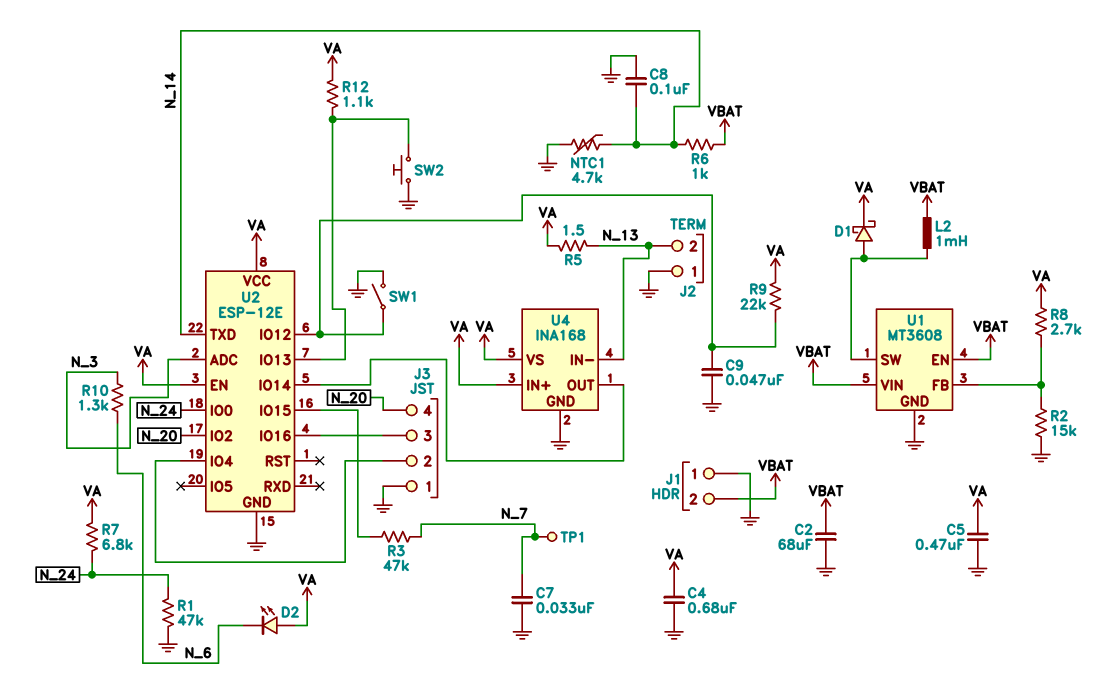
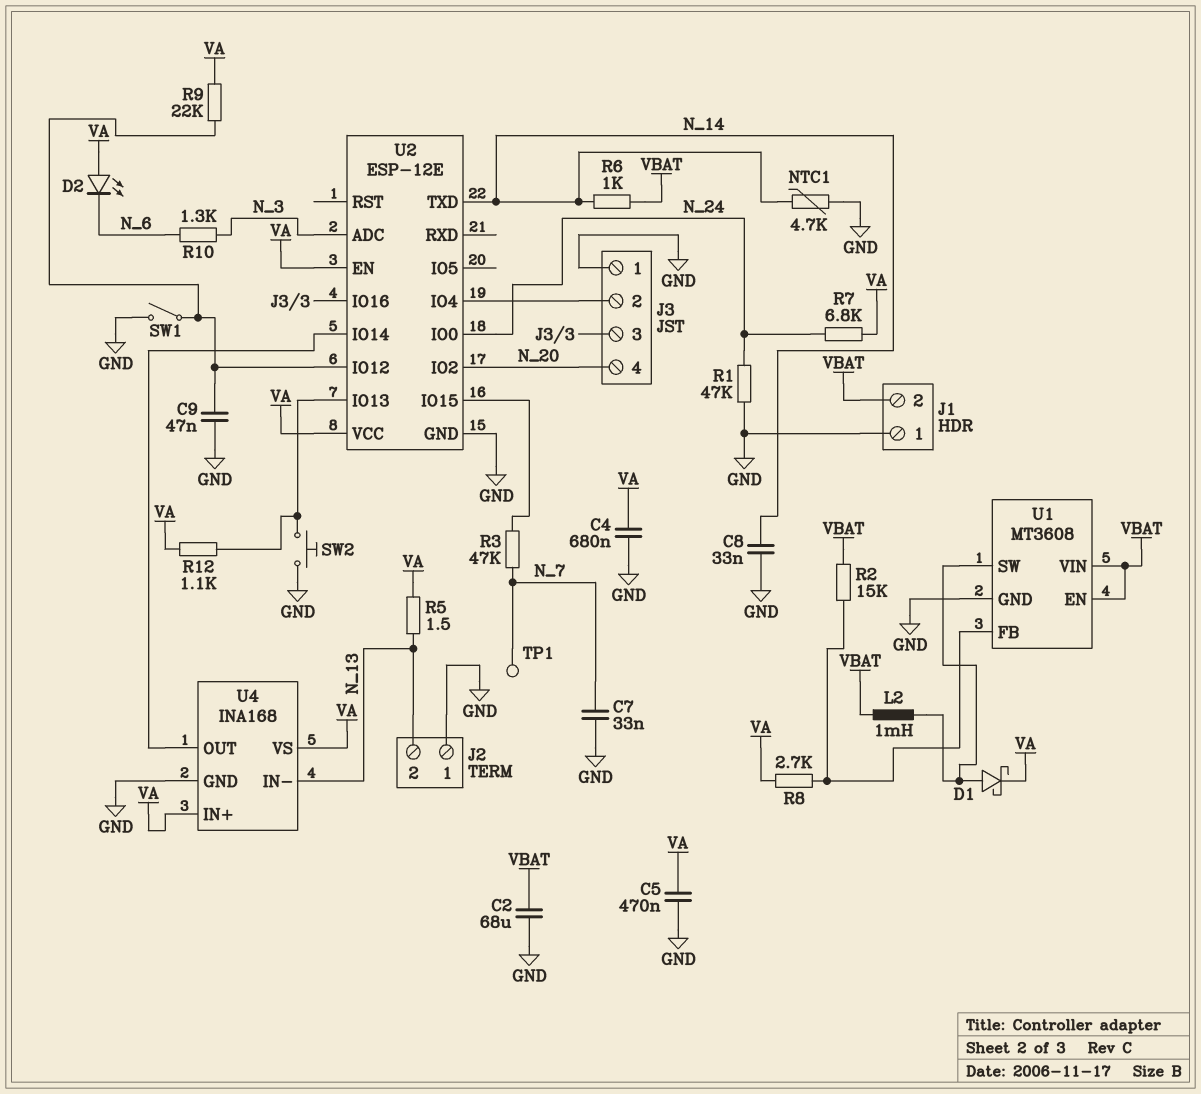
C8: 100nF (GND, N_14) -> 33nF (GND, N_14)
R2: 15k (GND, U1/FB) -> 15k (U1/FB, VBAT)

